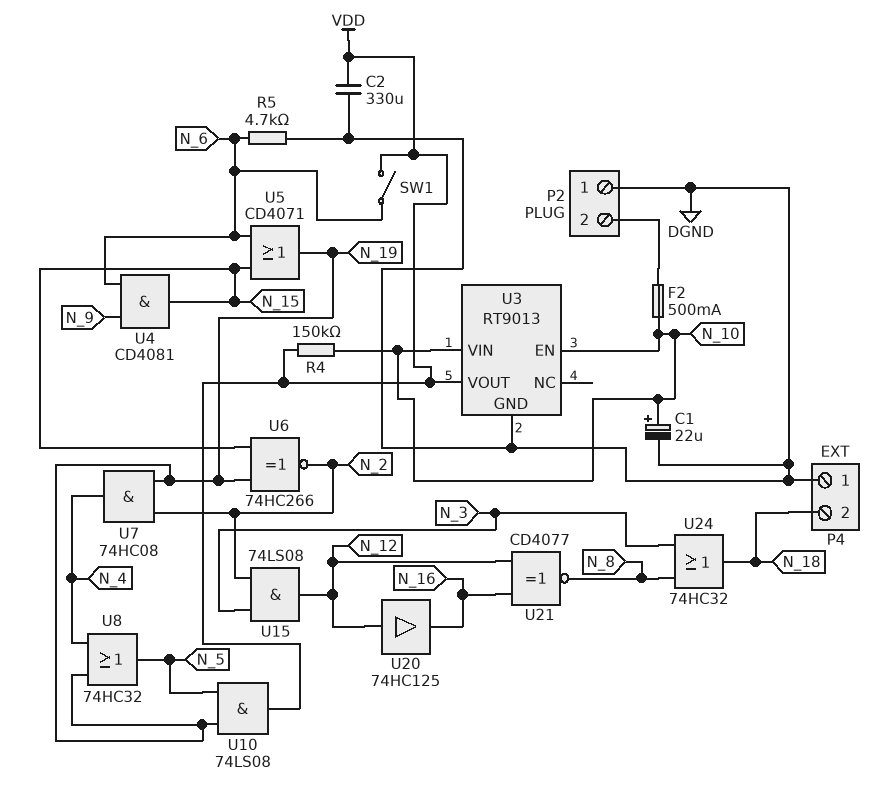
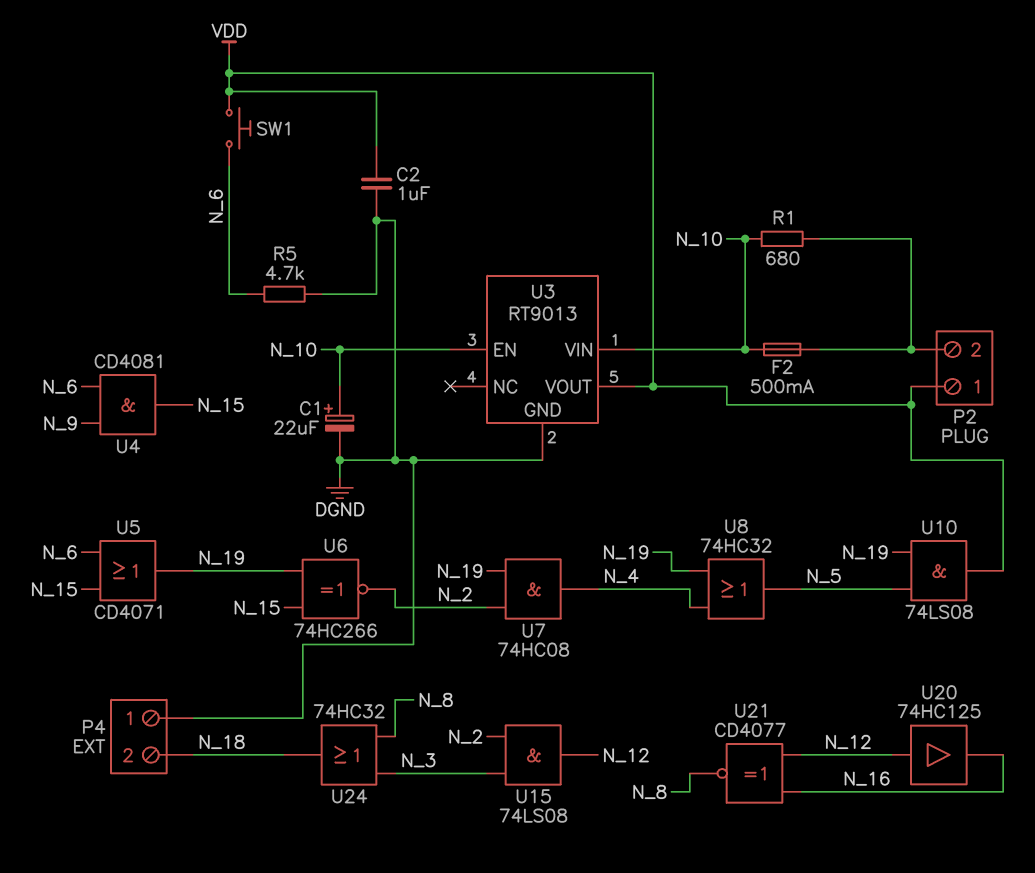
C2: 330uF (DGND, VDD) -> 1uF (DGND, VDD)
P2 pin 1: DGND -> VDD
R1: none -> 680 (N_10, P2/2)
R4: 150k (N_10, VDD) -> none
SW1: switch (N_6, VDD) -> button (N_6, VDD)

